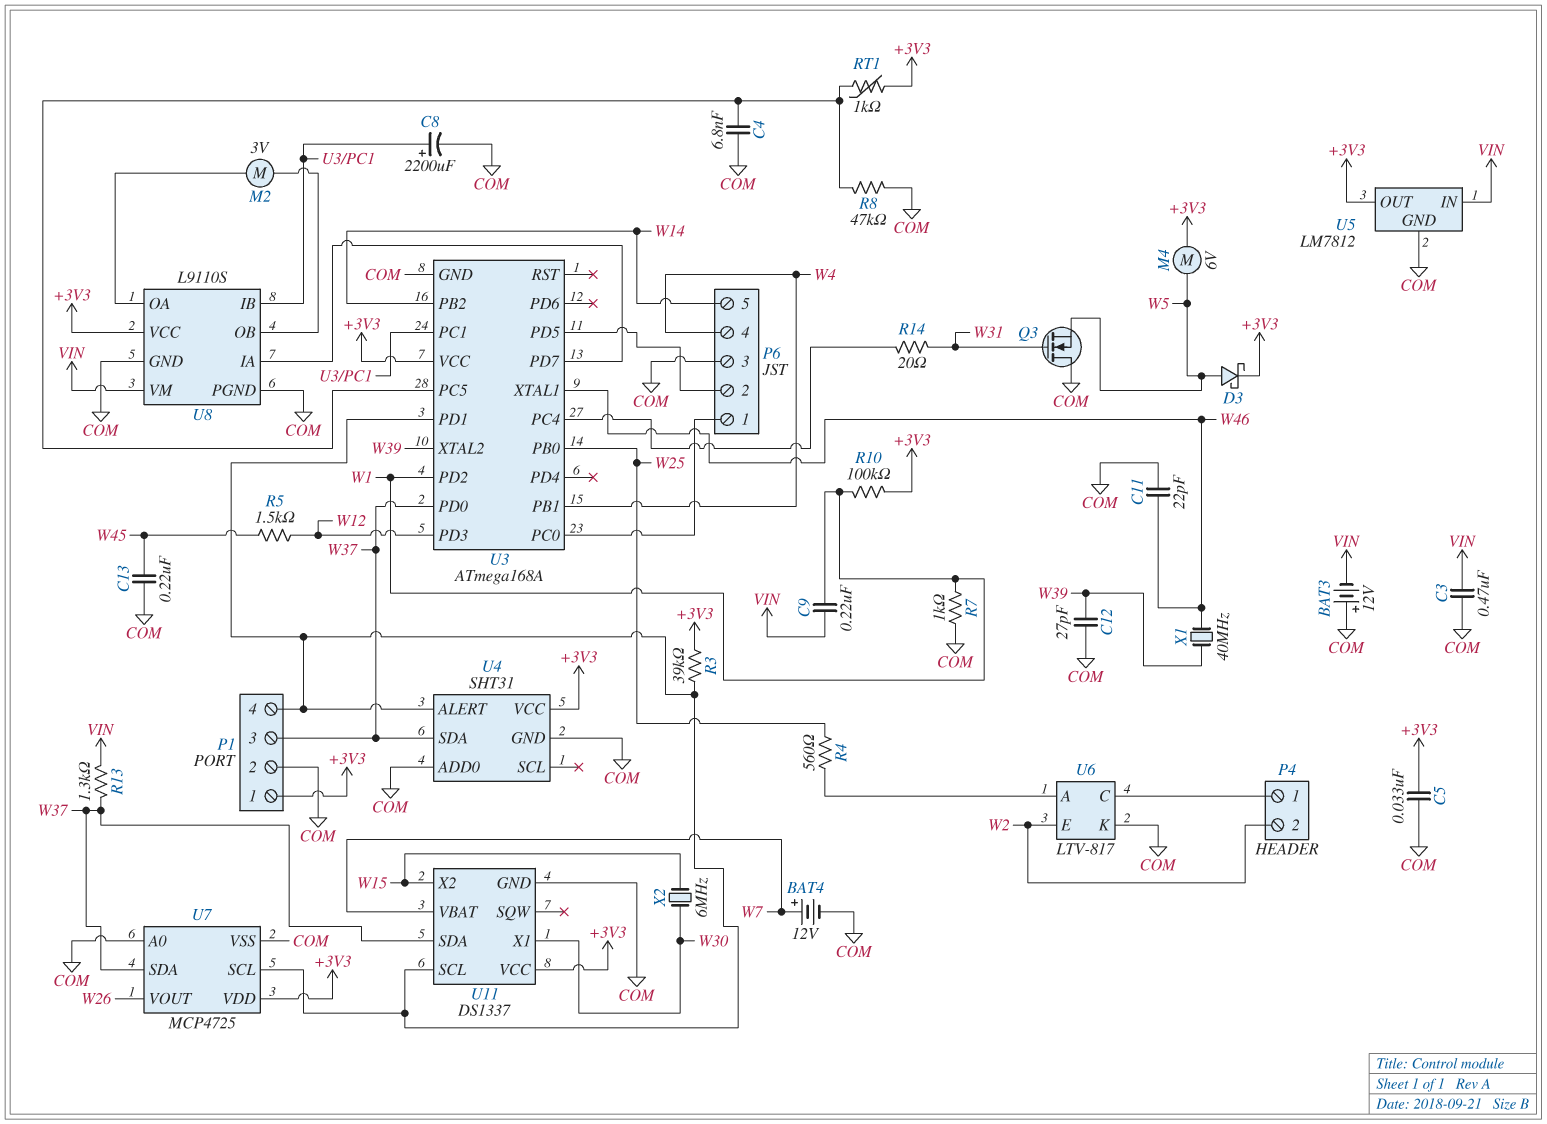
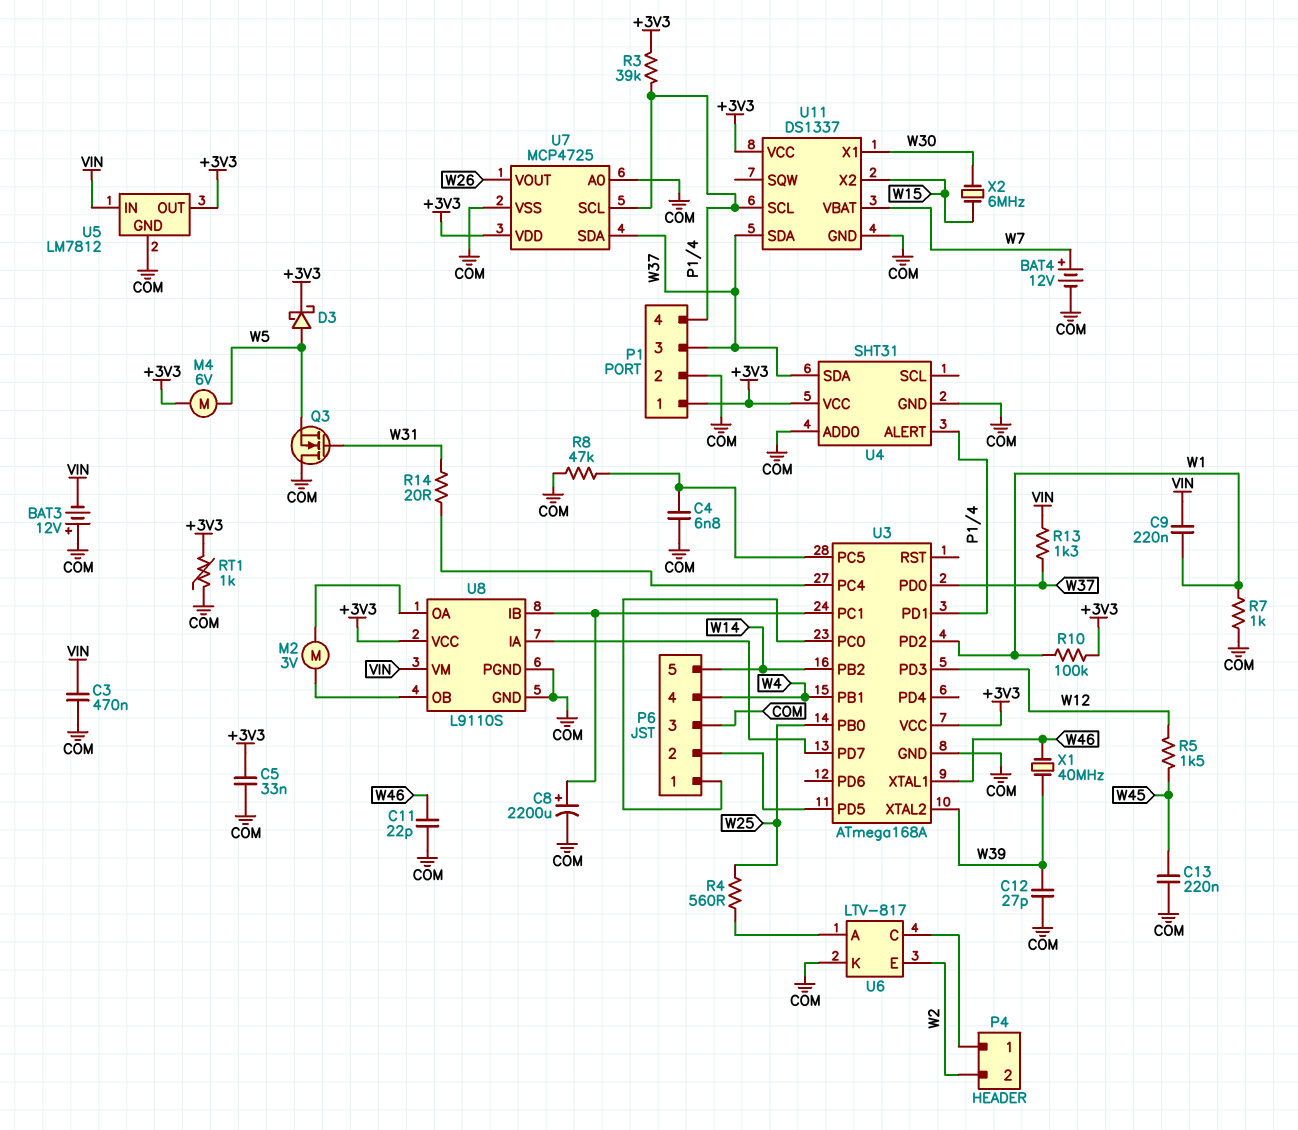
RT1: 1k (+3V3, U3/PC5) -> 1k (+3V3, COM)

